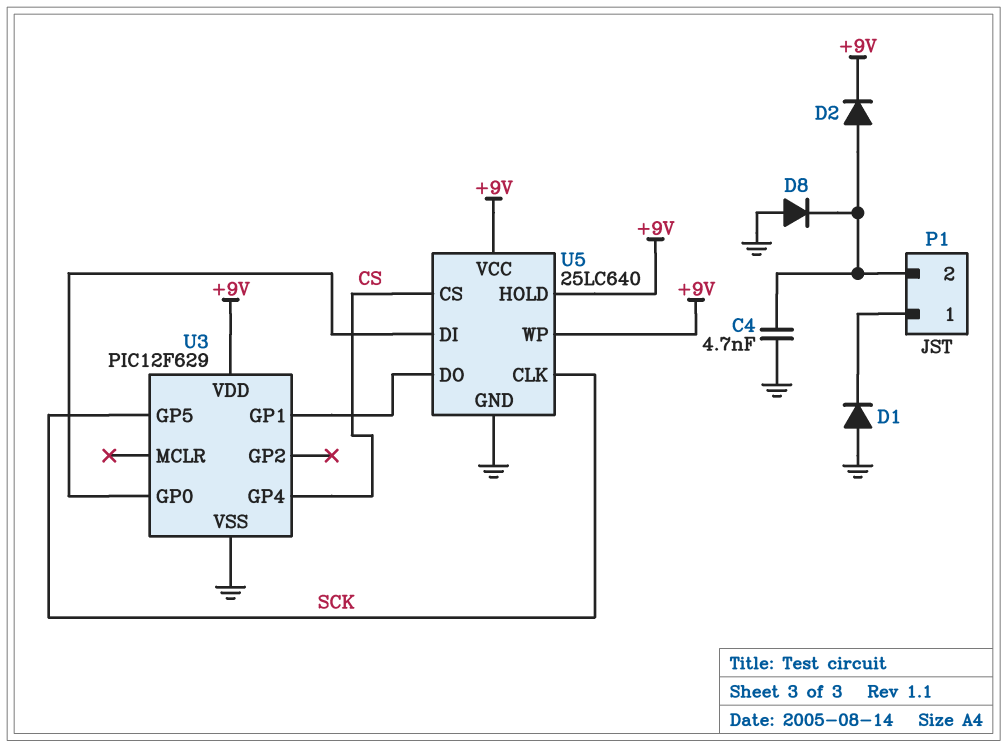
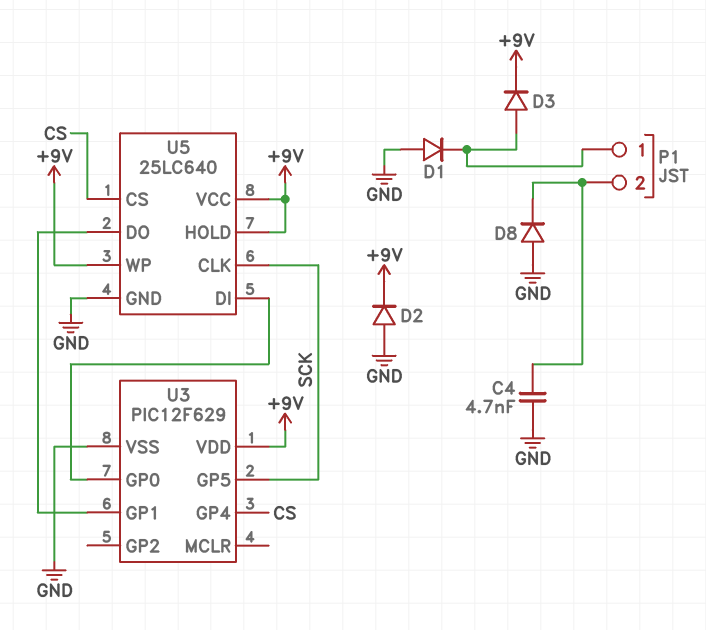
D2: diode (A P1/2, K +9V) -> diode (A GND, K +9V)
D3: none -> diode (A P1/1, K +9V)

